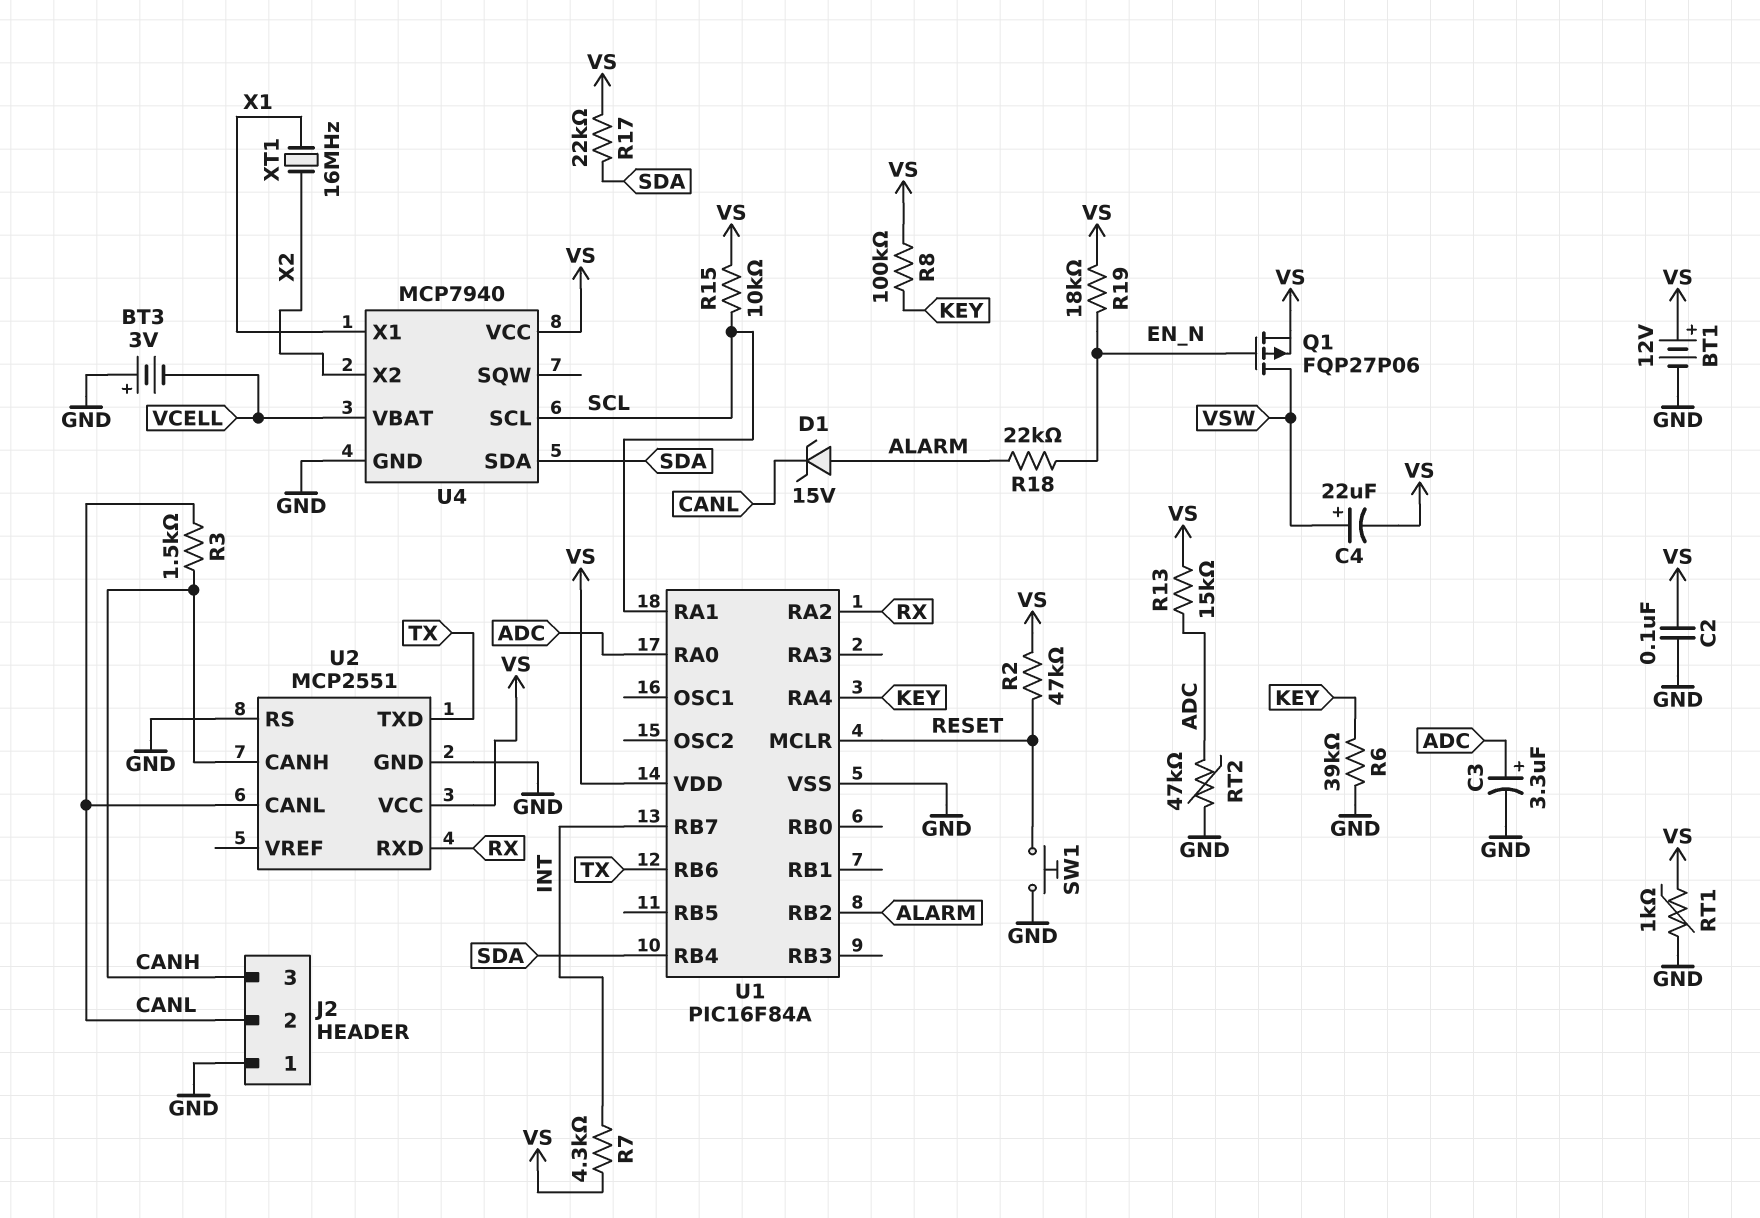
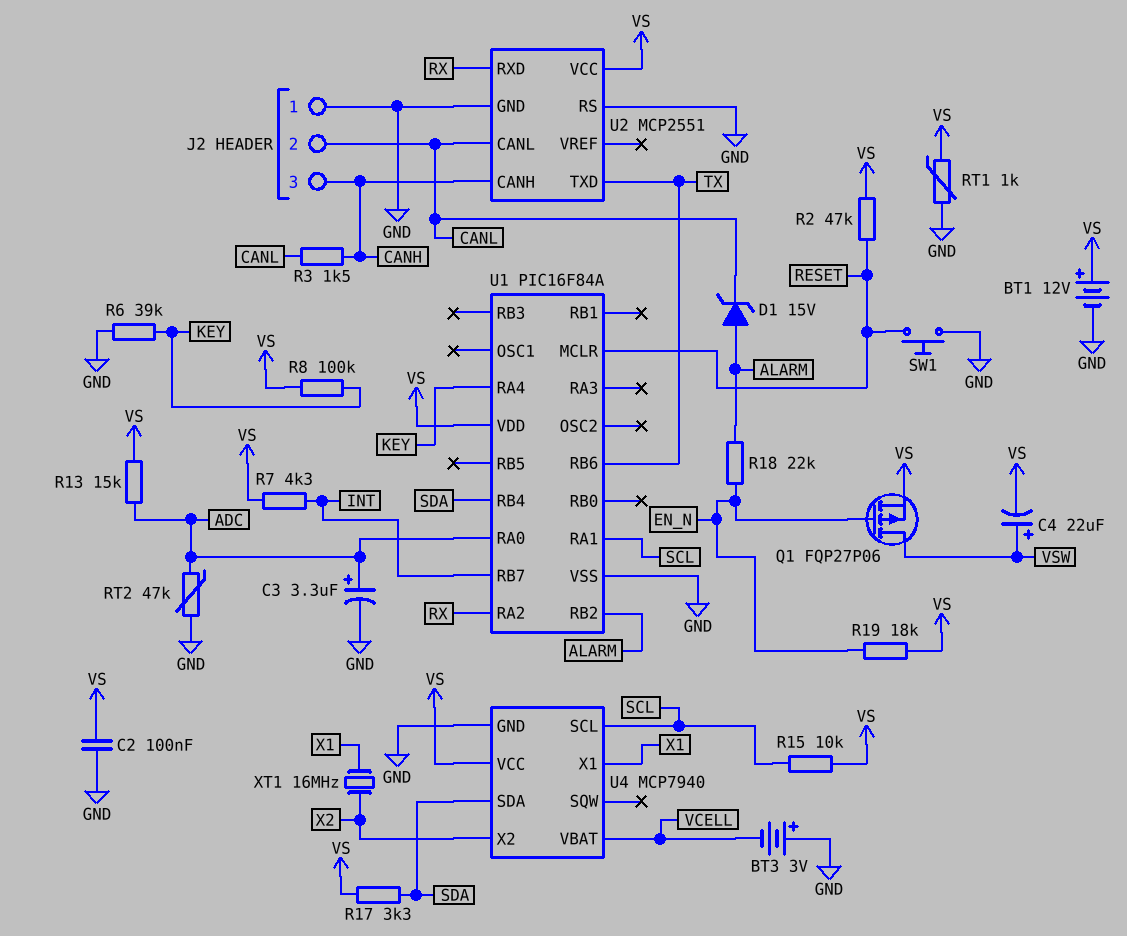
R17: 22k (SDA, VS) -> 3.3k (SDA, VS)

